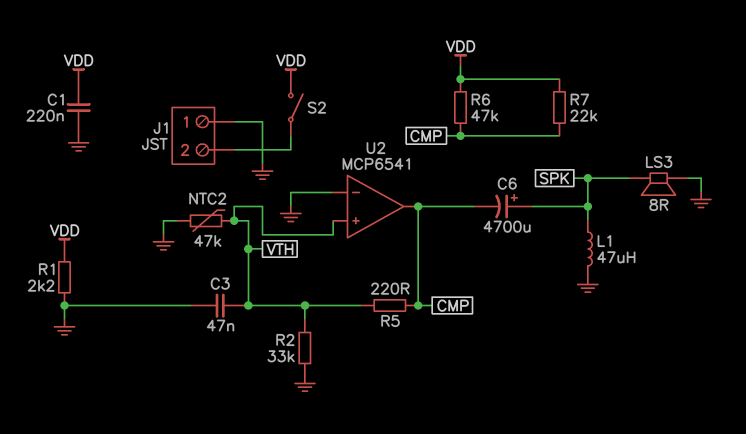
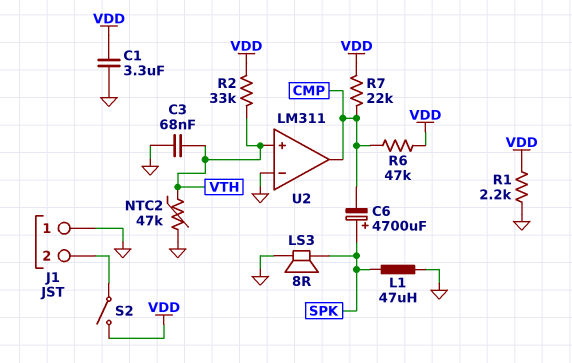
C1: 220nF (GND, VDD) -> 3.3uF (GND, VDD)
C3: 47nF (GND, VTH) -> 68nF (GND, VTH)
R2: 33k (GND, VTH) -> 33k (VDD, VTH)
R5: 220 (CMP, VTH) -> none
U2: MCP6541 -> LM311

